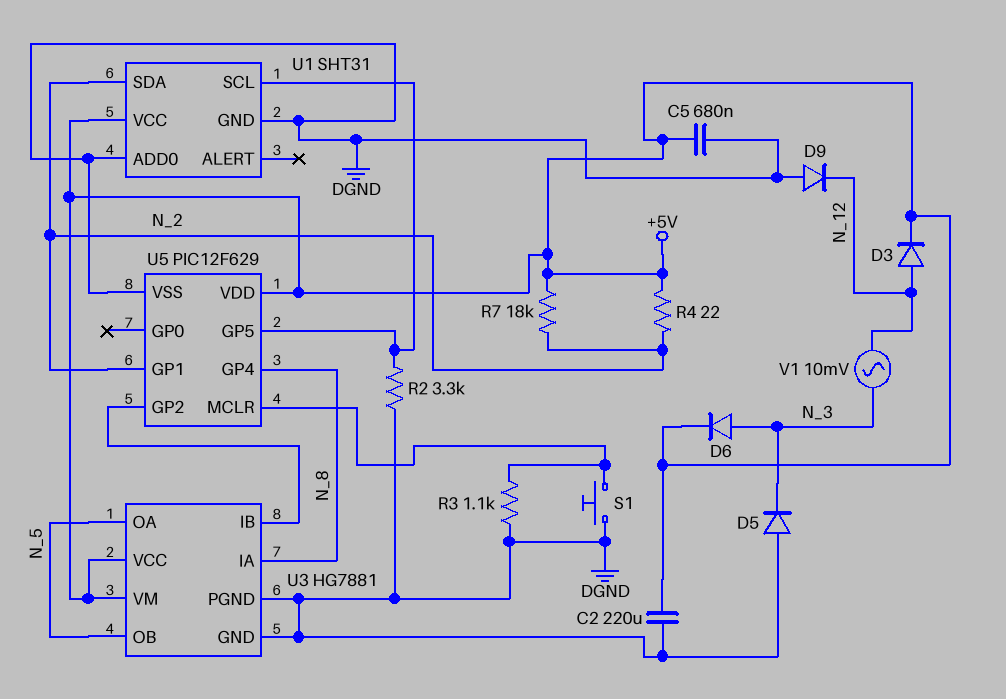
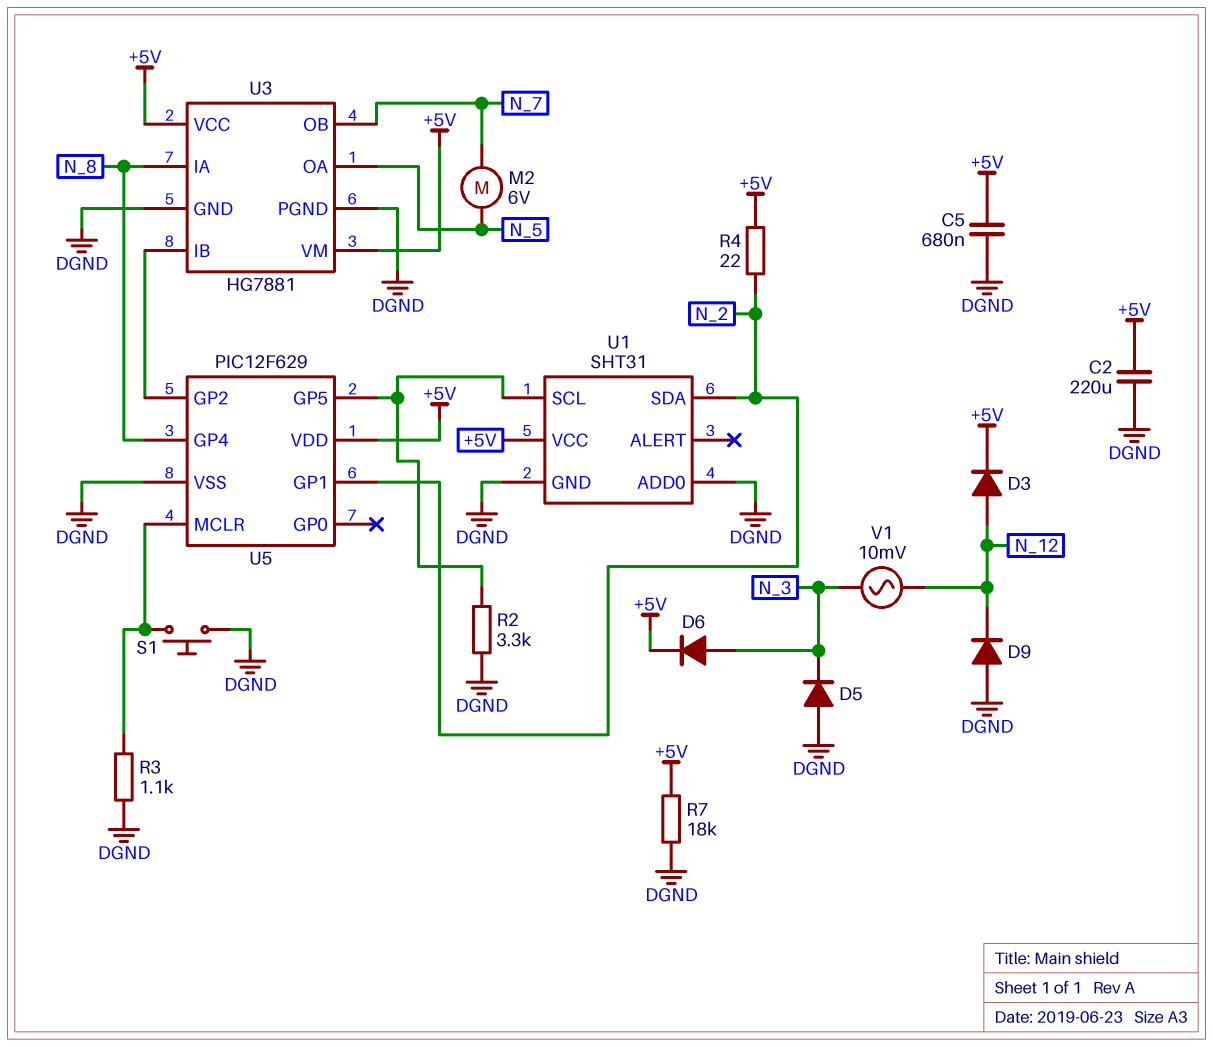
M2: none -> motor 6V (N_5, N_7)
R7: 18k (+5V, N_2) -> 18k (+5V, DGND)
U3 pin OB: N_5 -> N_7

